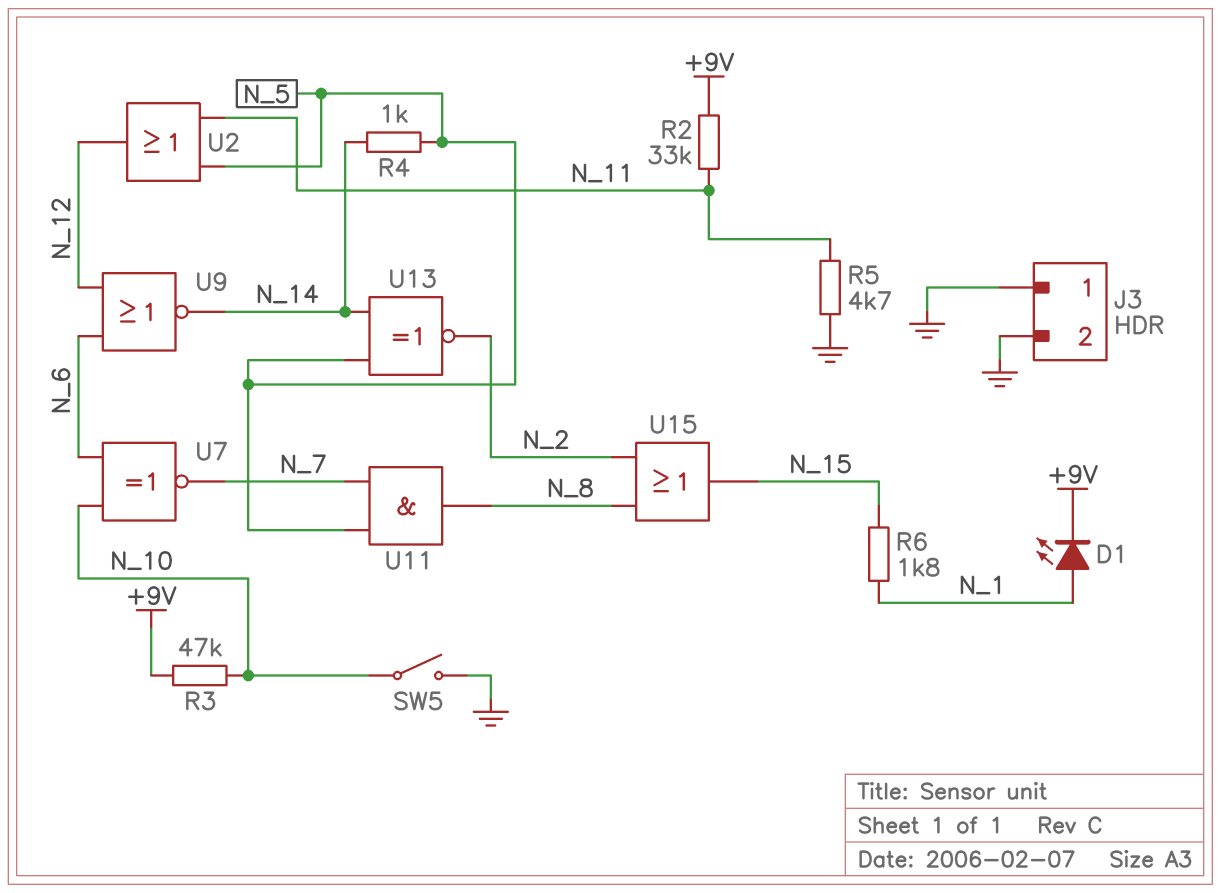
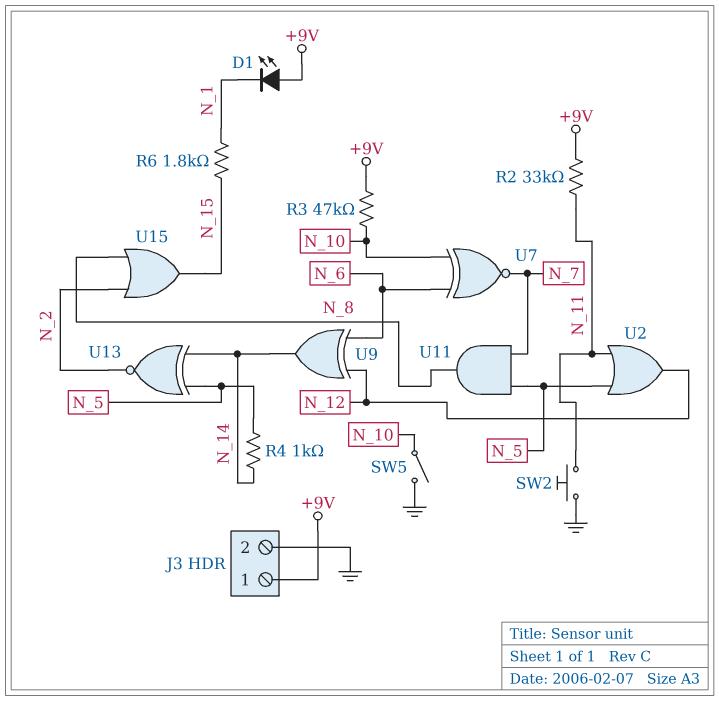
D1: LED (A N_1, K +9V) -> LED (A +9V, K N_1)
J3 pin 1: GND -> +9V
R5: 4.7k (GND, N_11) -> none
SW2: none -> button (GND, N_11)
U9: NOR (in N_6, in N_12, out N_14) -> XOR (in N_6, in N_12, out N_14)

